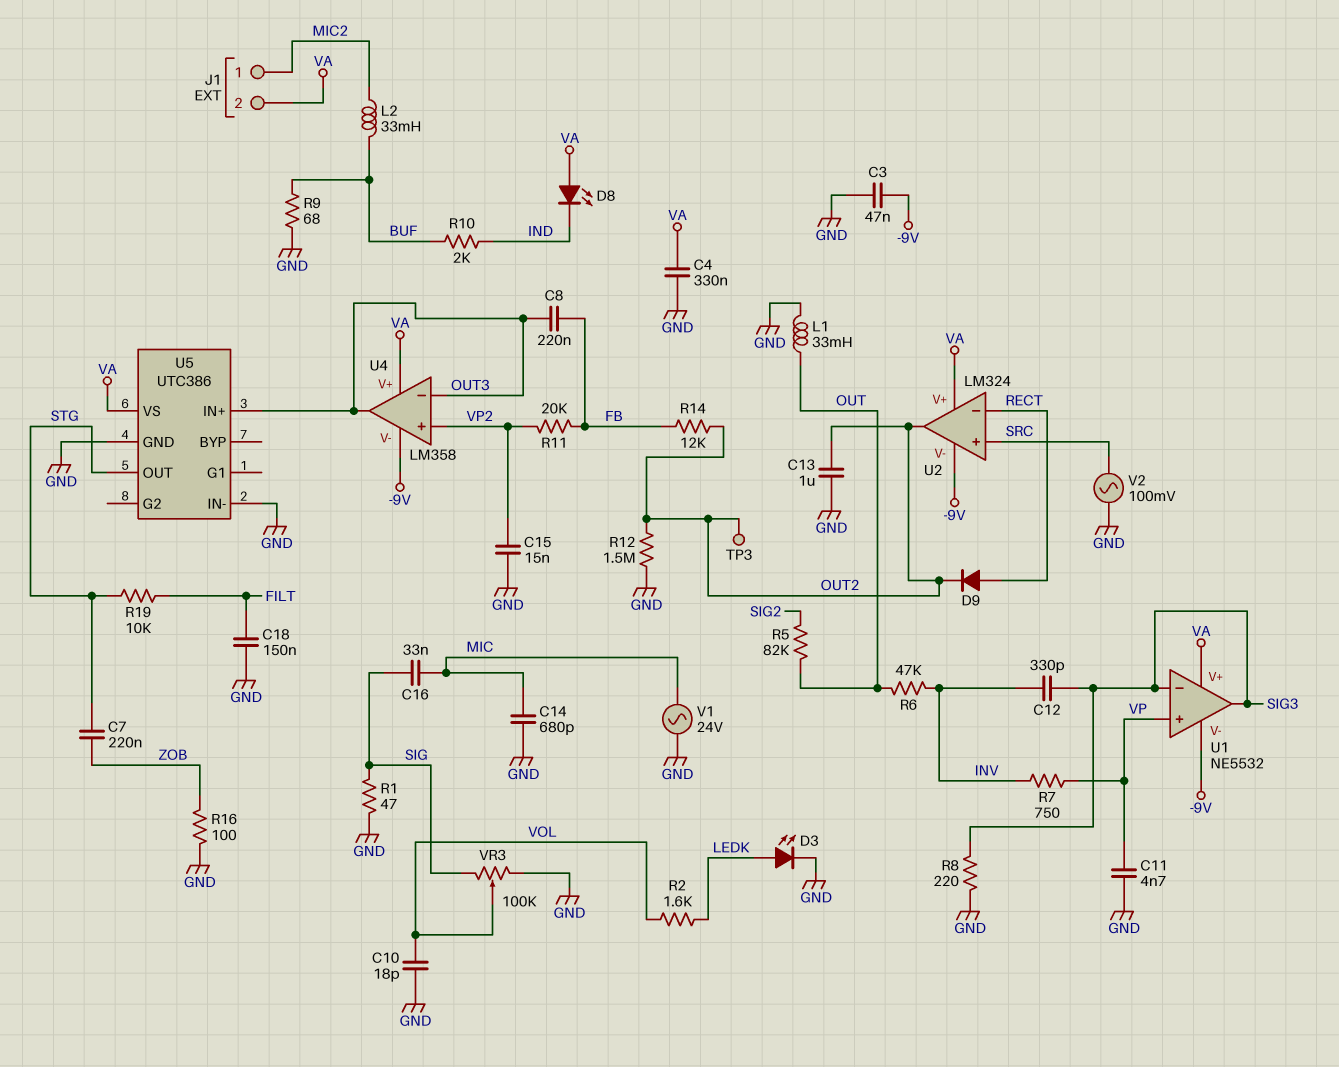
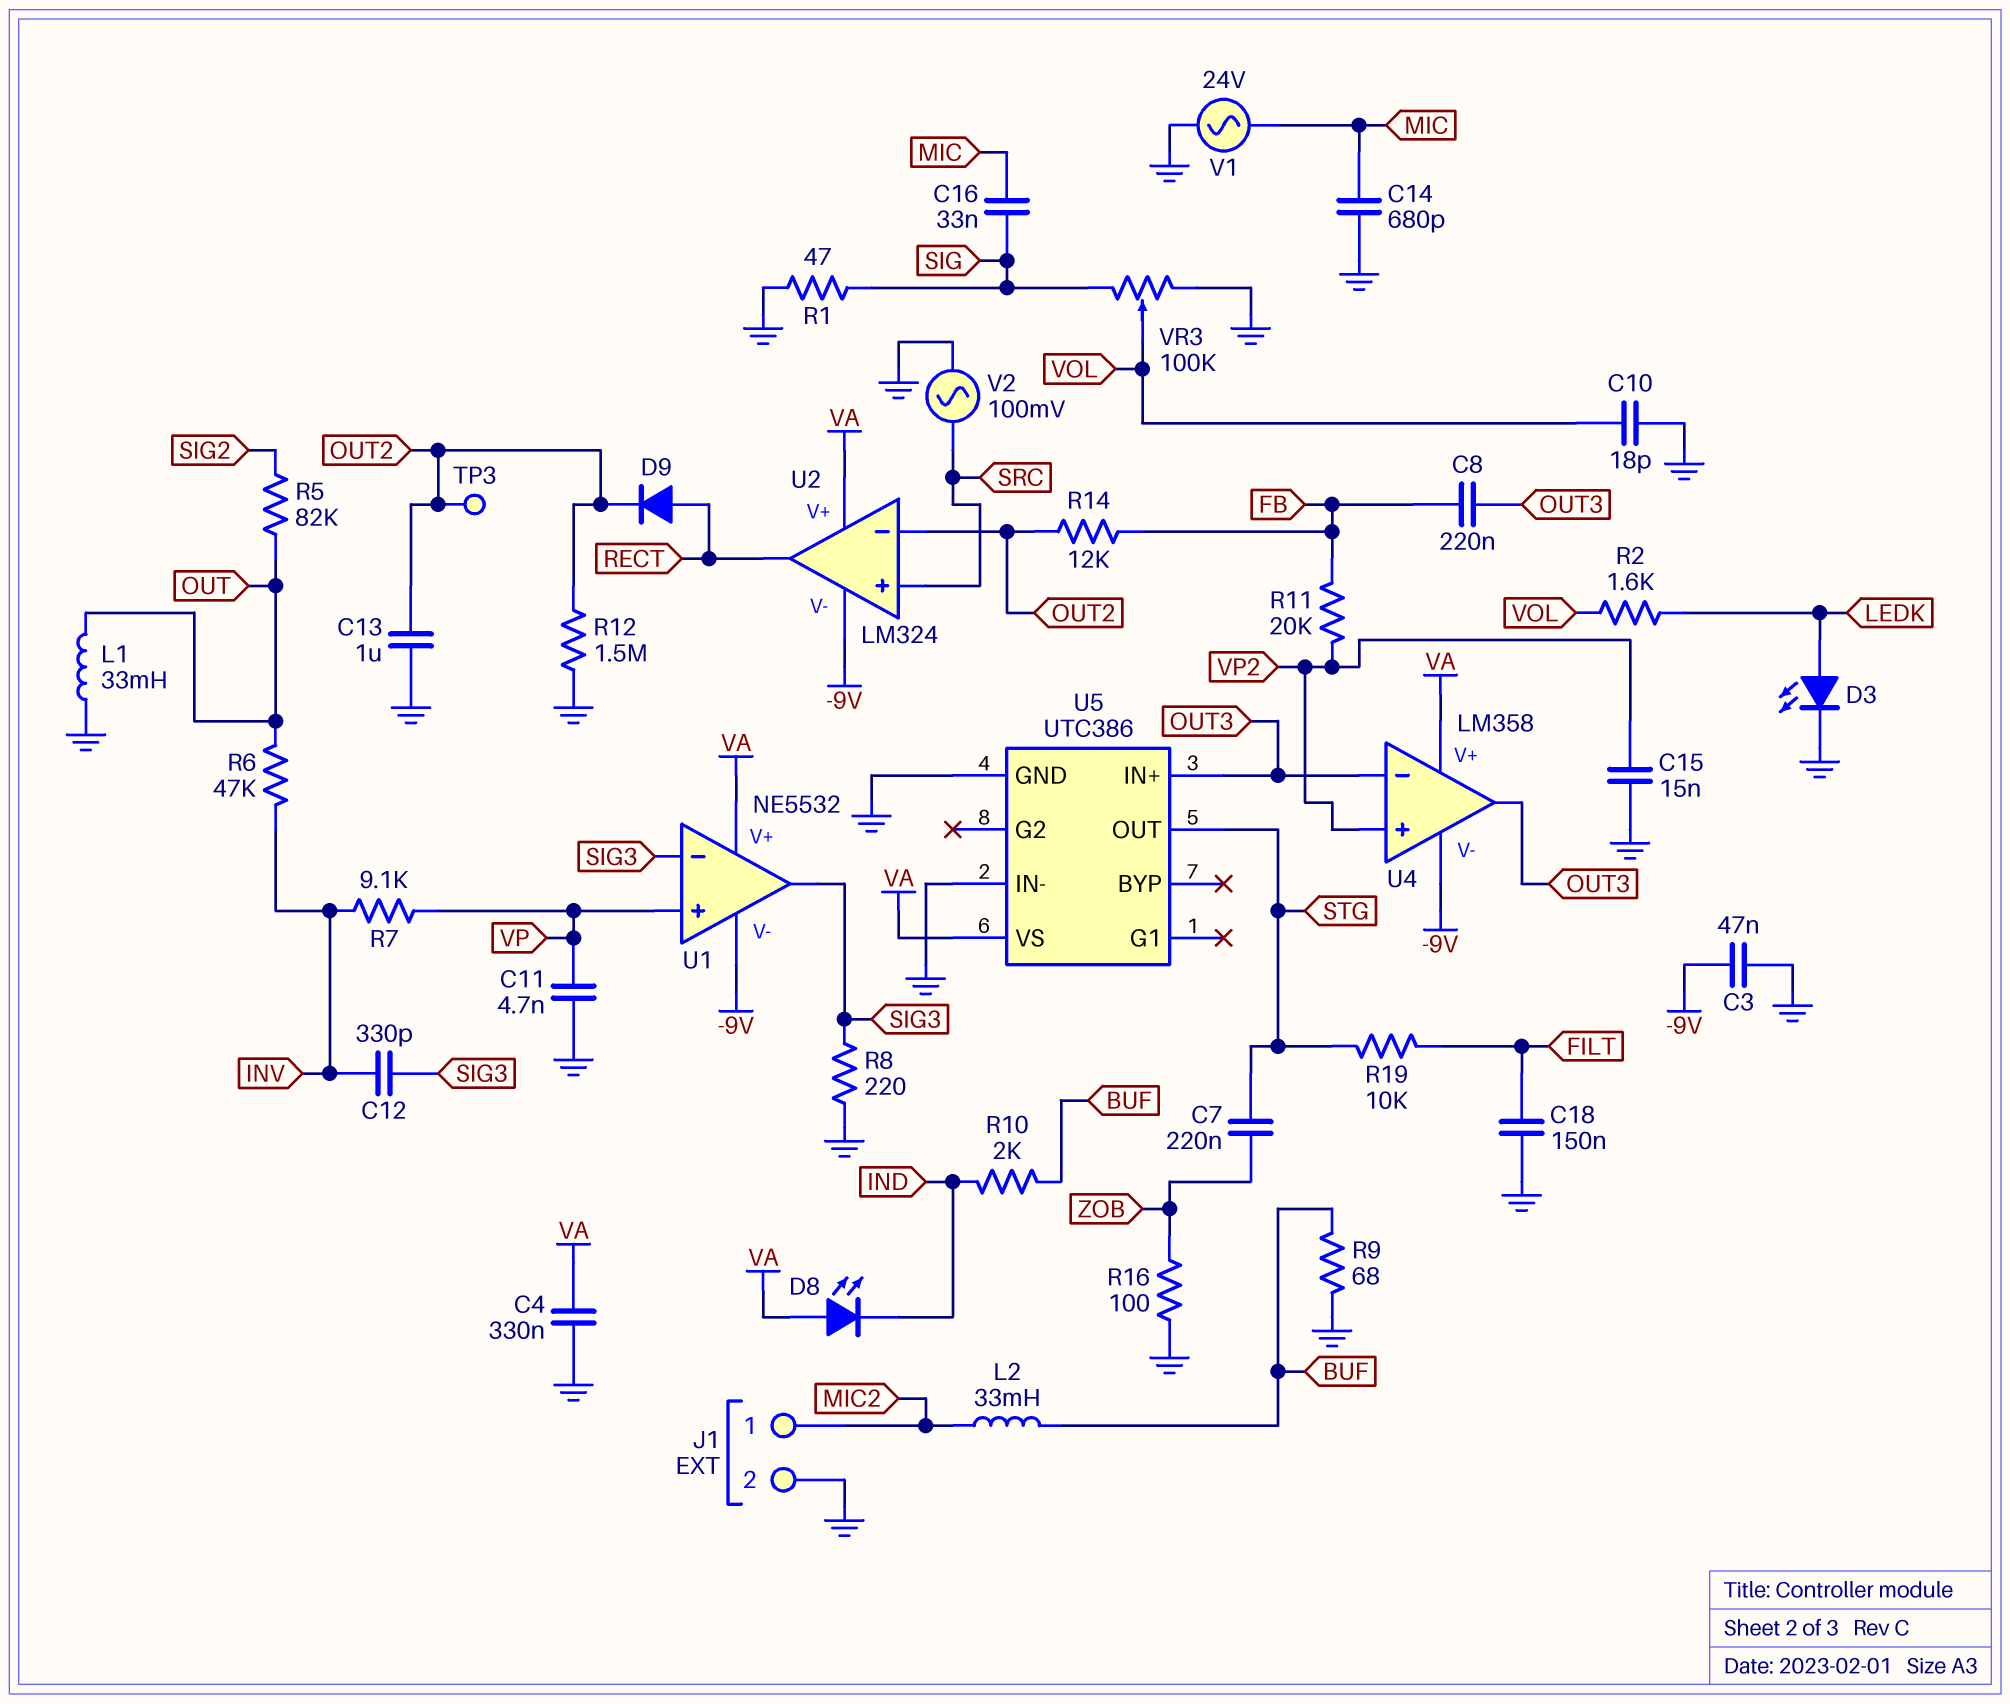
J1 pin 2: VA -> GND
R7: 750 (INV, VP) -> 9.1k (INV, VP)
U2 pin in-: RECT -> OUT2
U2 pin out: OUT2 -> RECT

